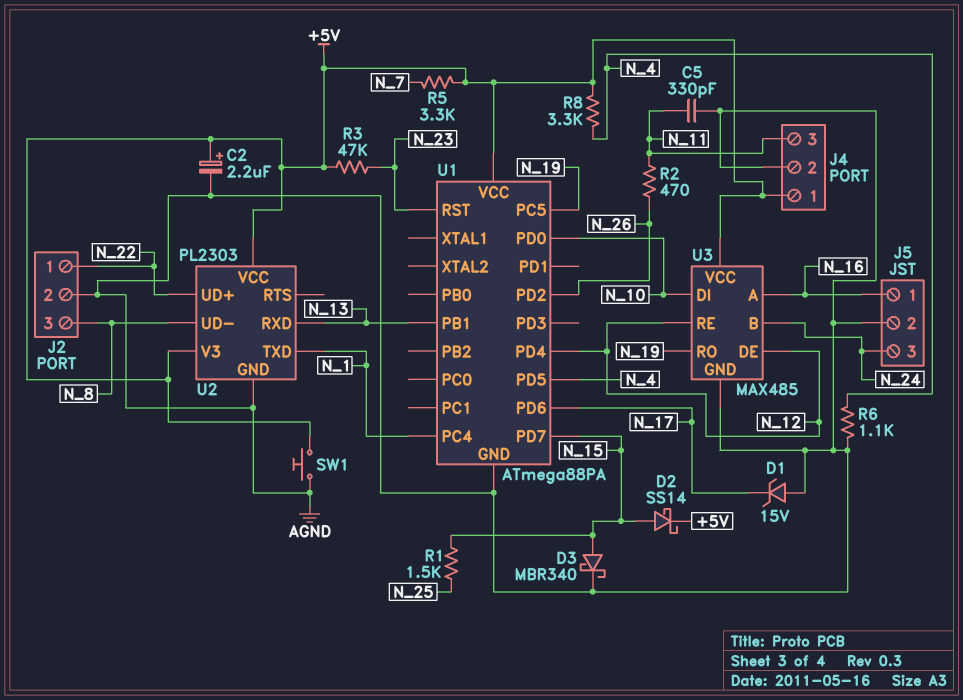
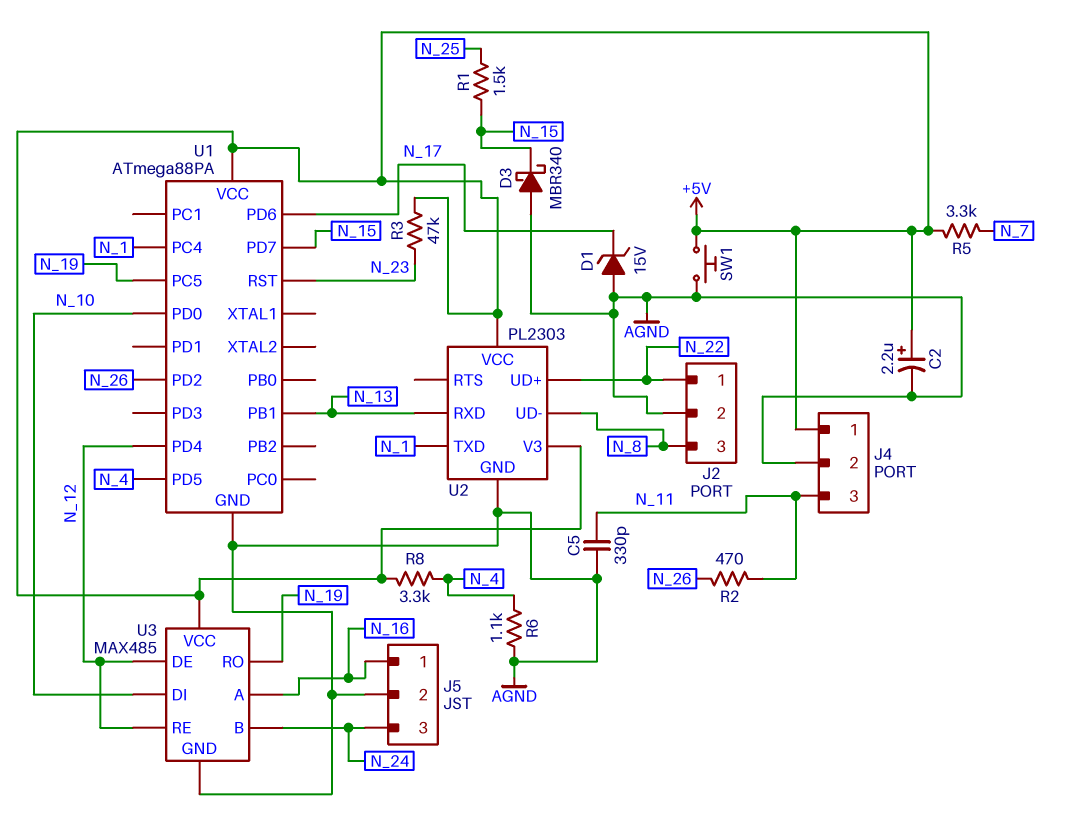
D2: schottky SS14 (A N_15, K +5V) -> none
D3: schottky MBR340 (A N_15, K AGND) -> schottky MBR340 (A AGND, K N_15)

